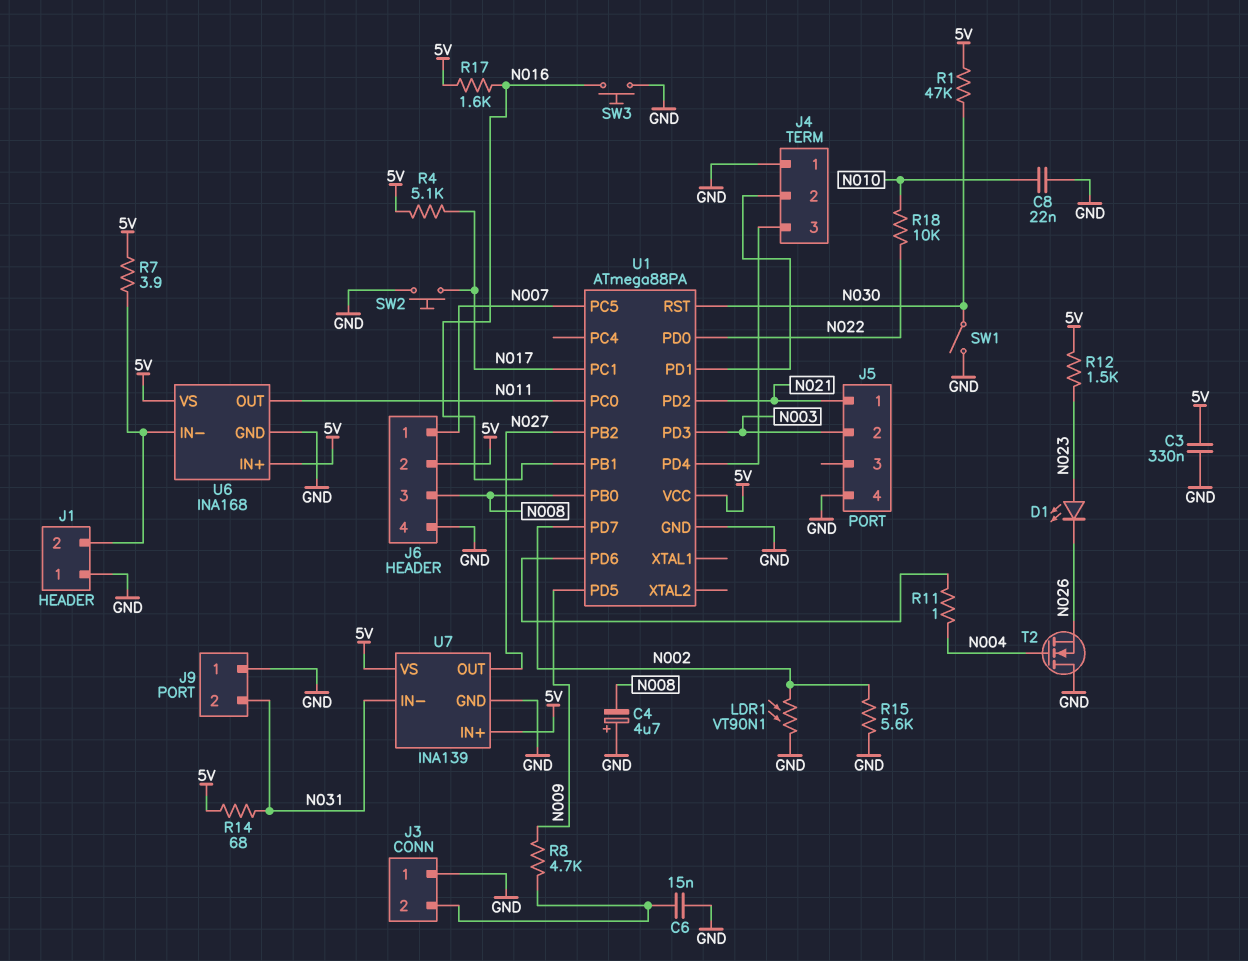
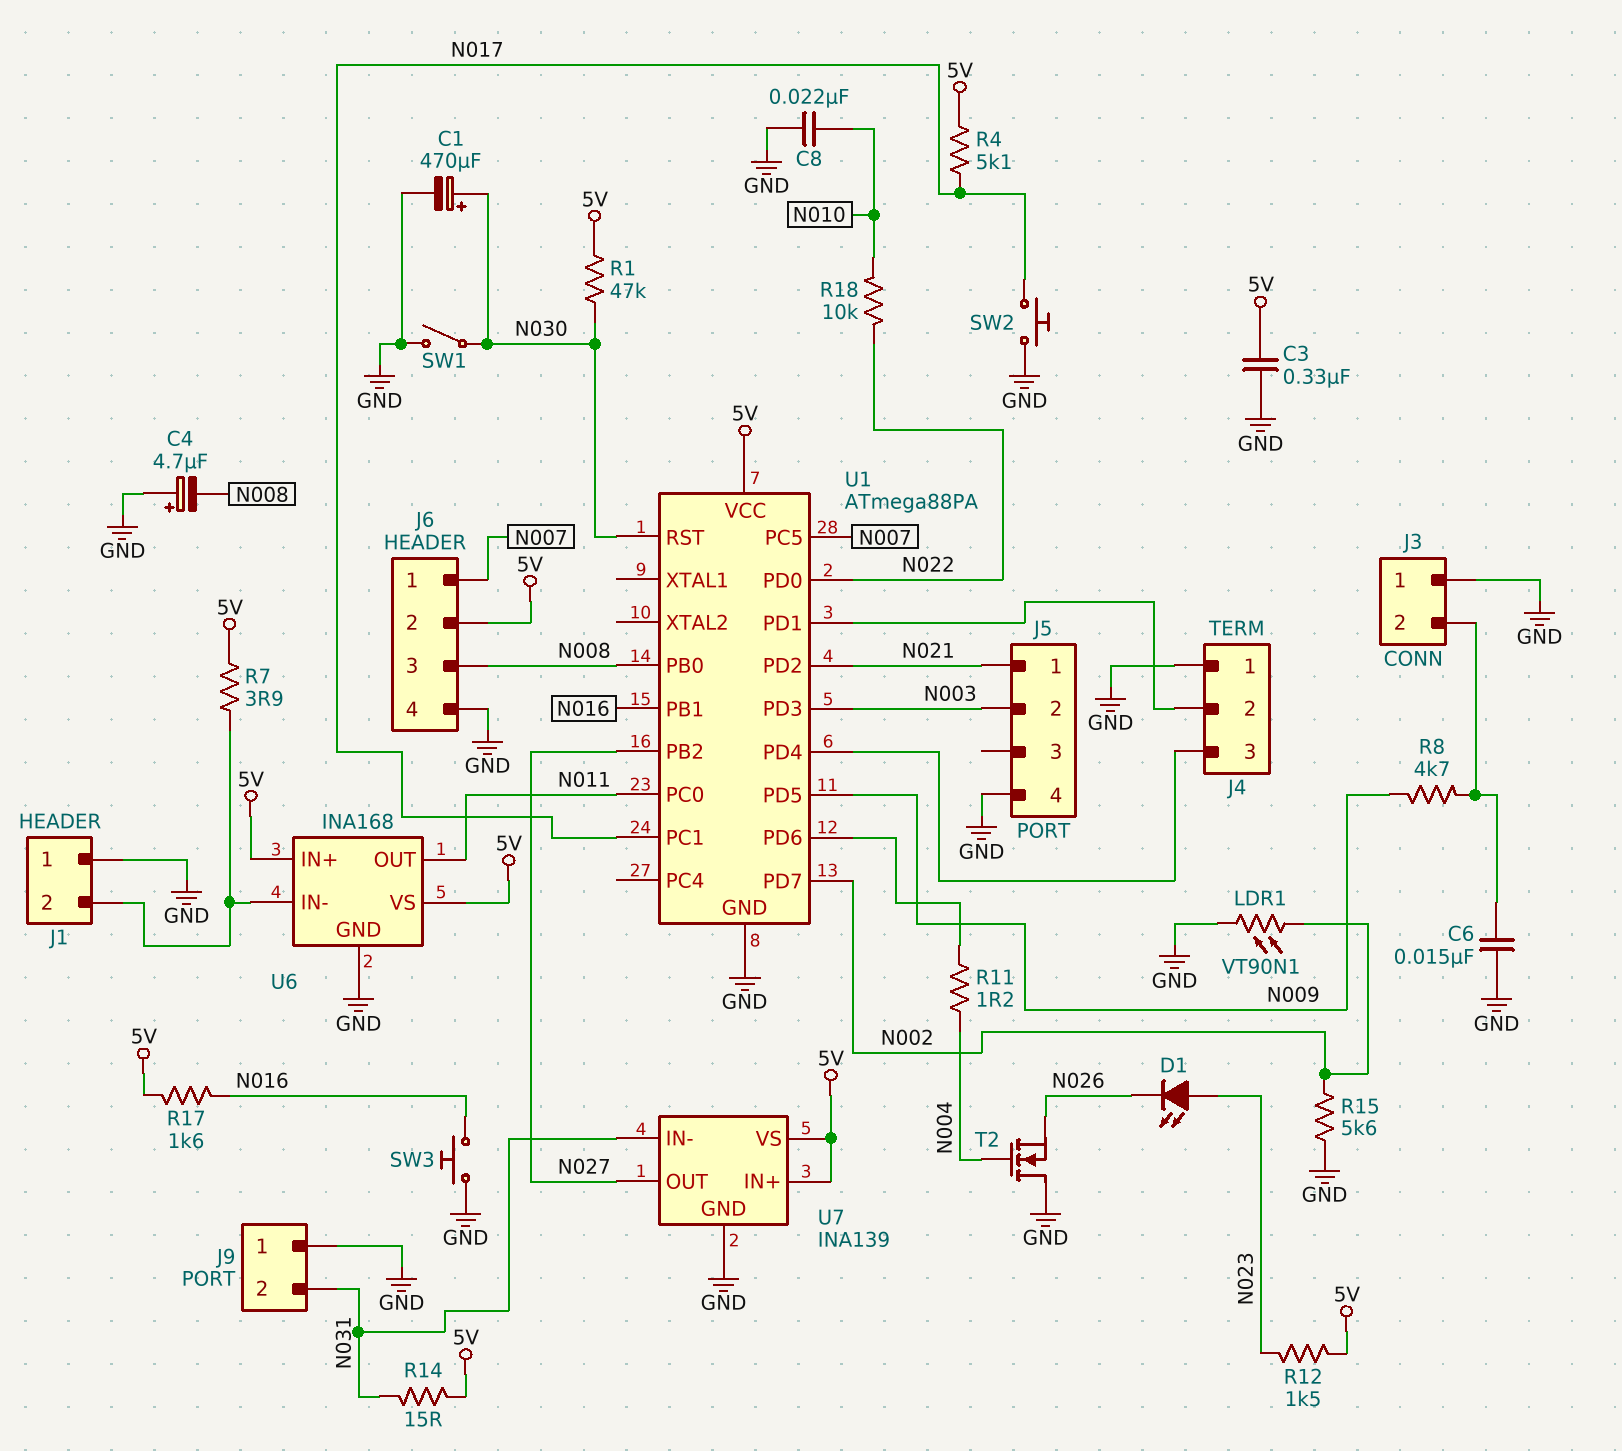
C1: none -> 470uF (plus N030, minus GND)
R11: 1 (N004, U1/PD6) -> 1.2 (N004, U1/PD6)
R14: 68 (5V, N031) -> 15 (5V, N031)

